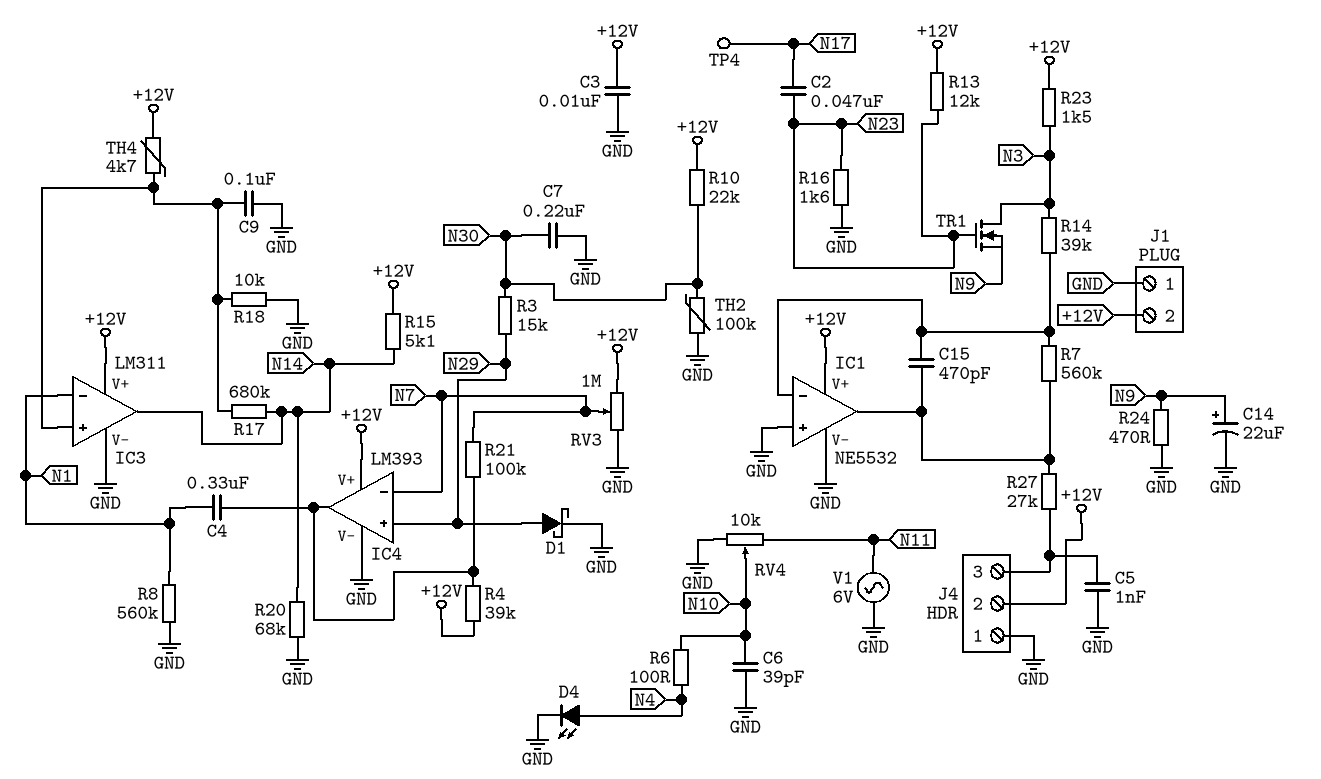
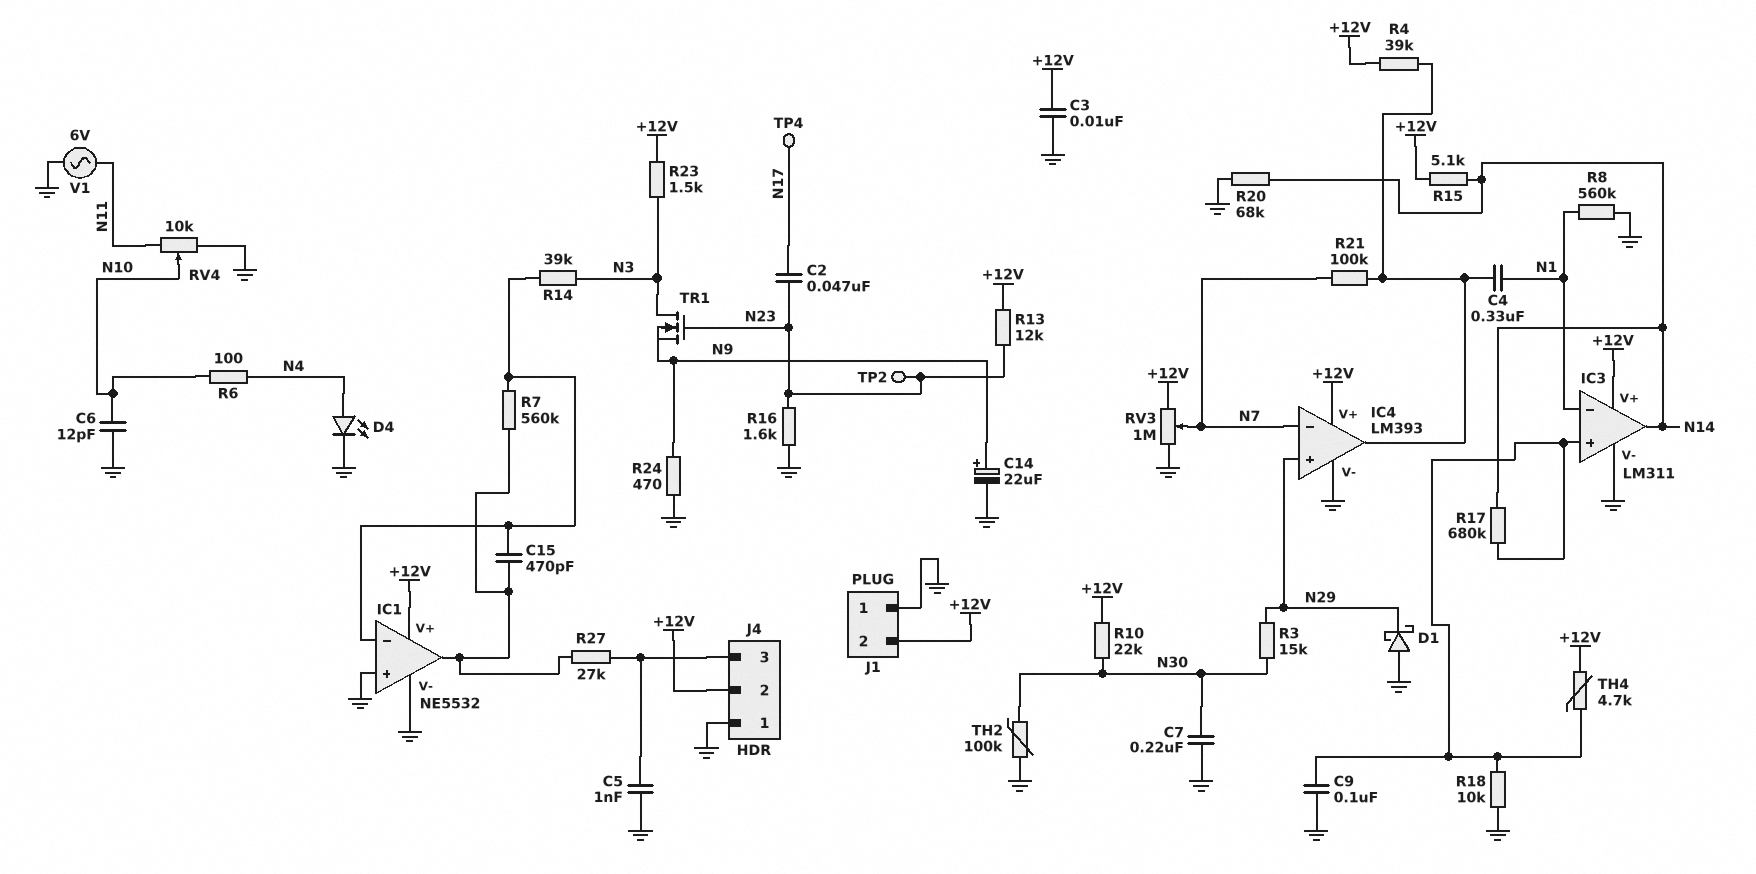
C6: 39pF (GND, N10) -> 12pF (GND, N10)
D1: schottky (A N29, K GND) -> schottky (A GND, K N29)
TP2: none -> test point (N23)

